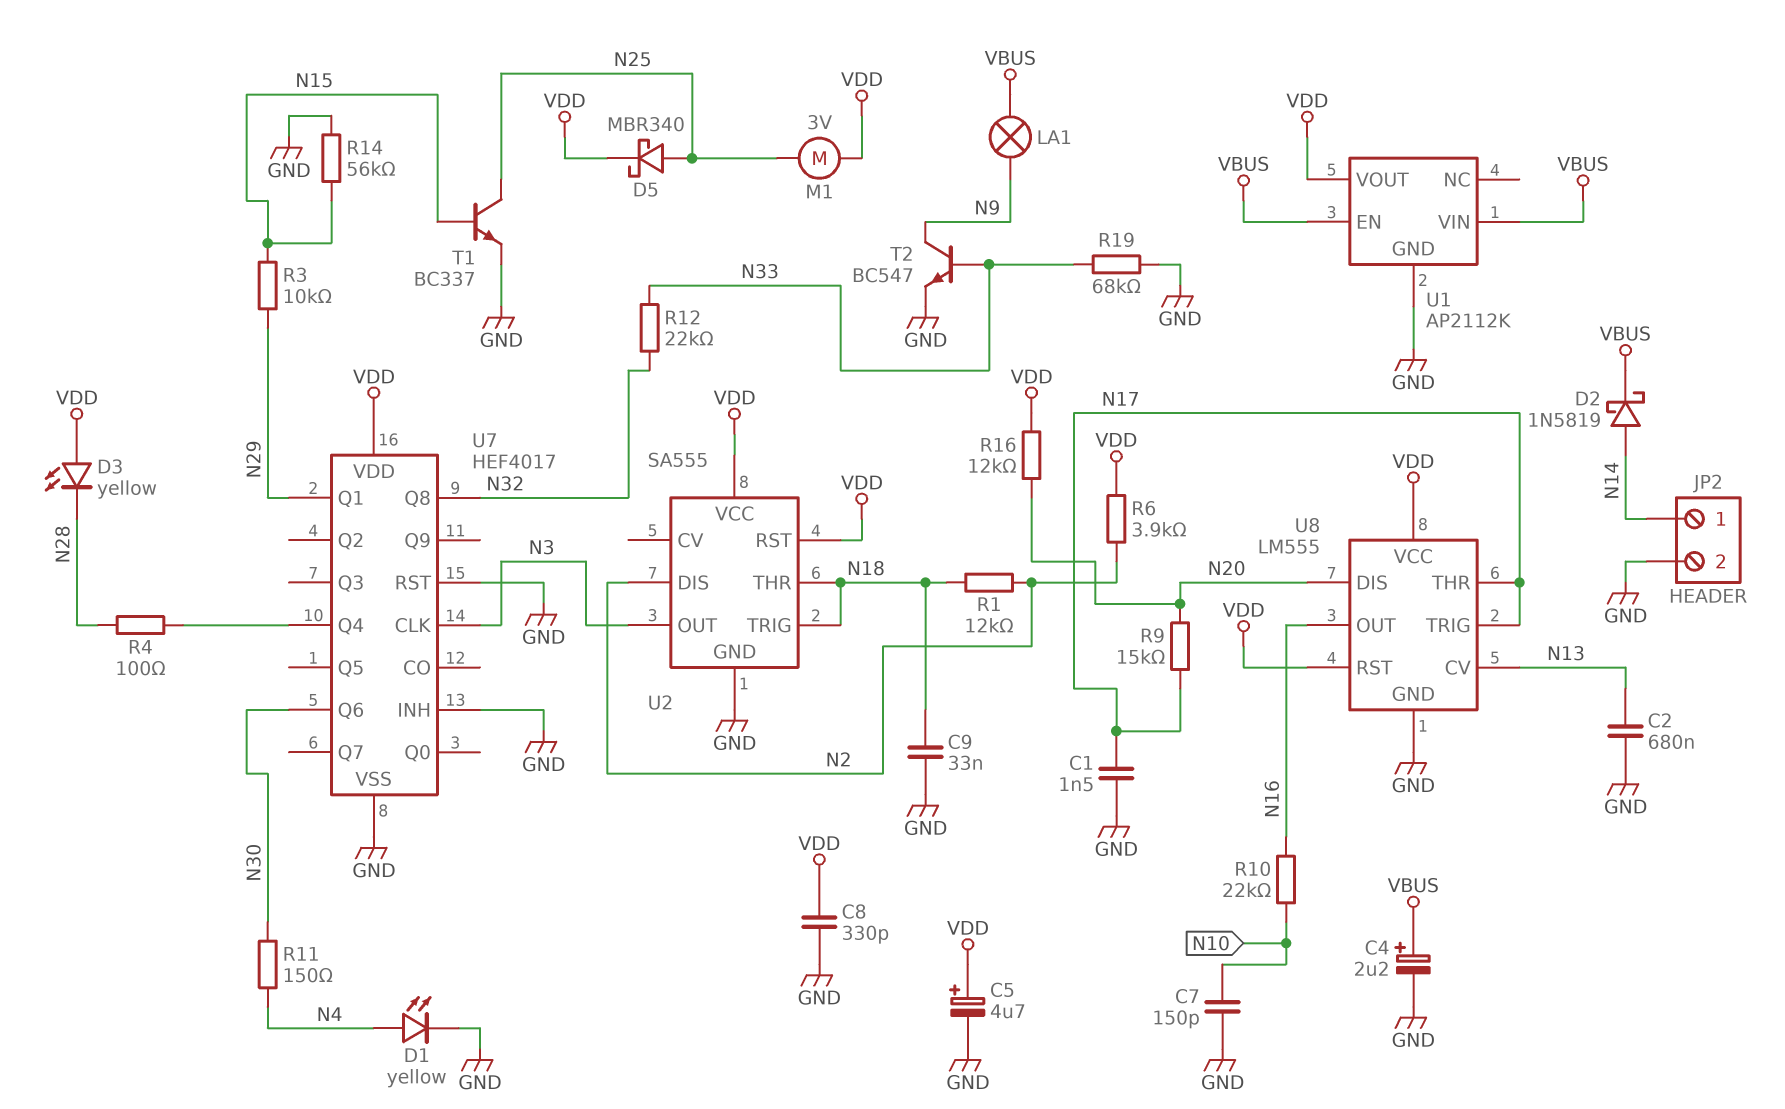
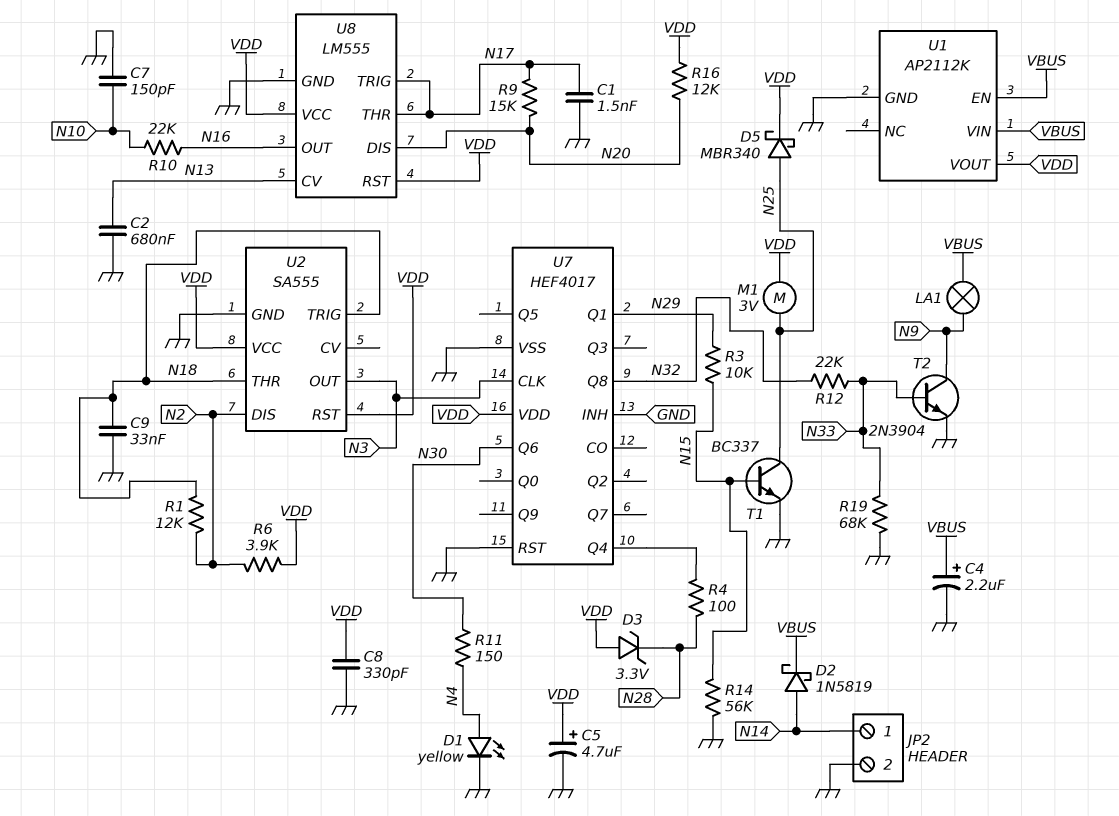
D3: LED yellow (A VDD, K N28) -> zener 3.3V (A VDD, K N28)
T2: NPN BC547 (B N33, C N9, E GND) -> NPN 2N3904 (B N33, C N9, E GND)

